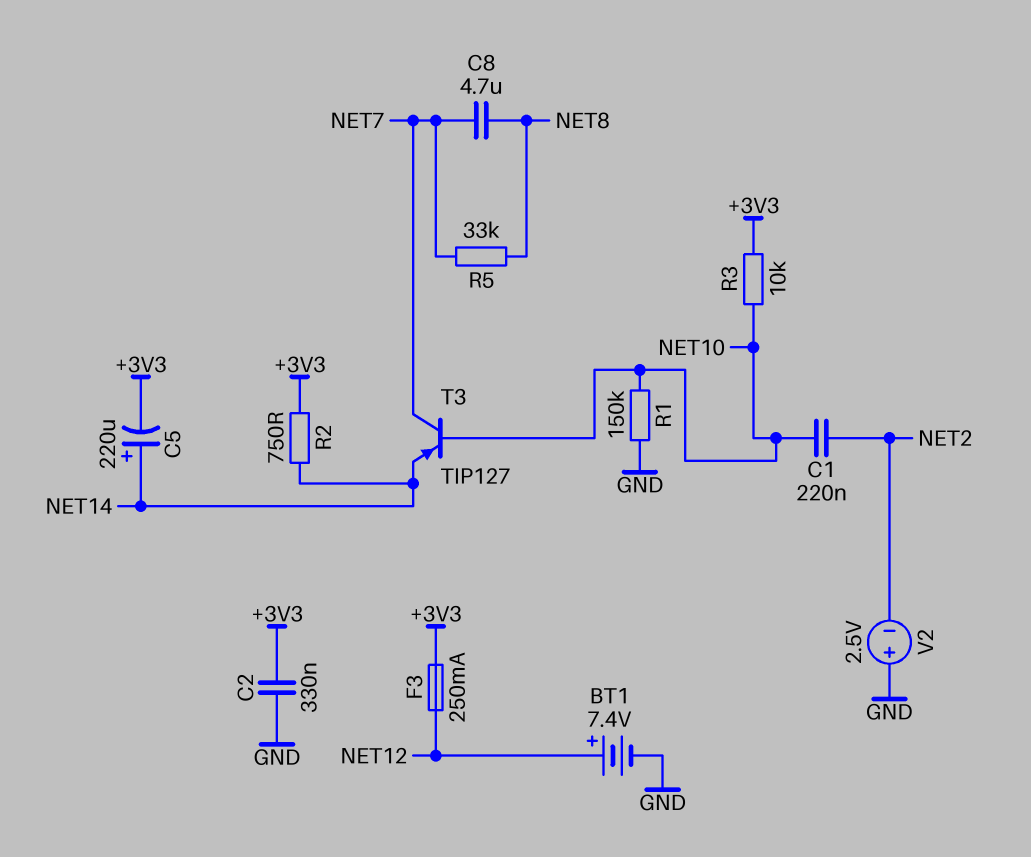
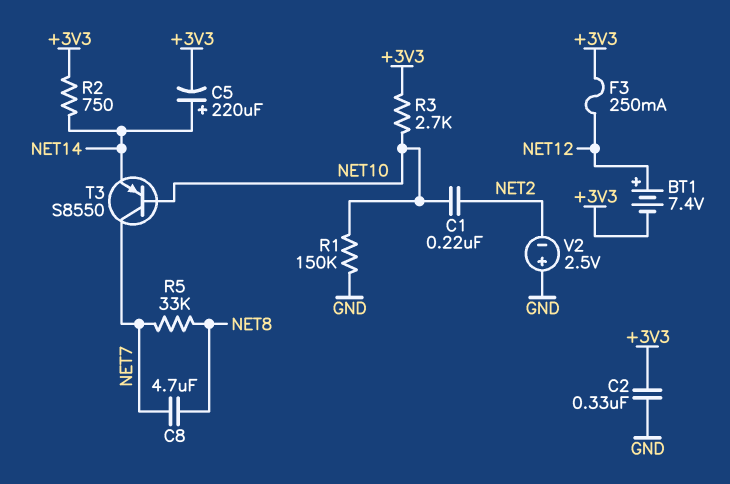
BT1: 7.4V (plus NET12, minus GND) -> 7.4V (plus NET12, minus +3V3)
R3: 10k (+3V3, NET10) -> 2.7k (+3V3, NET10)
T3: PNP TIP127 (B NET10, C NET7, E NET14) -> PNP S8550 (B NET10, C NET7, E NET14)

